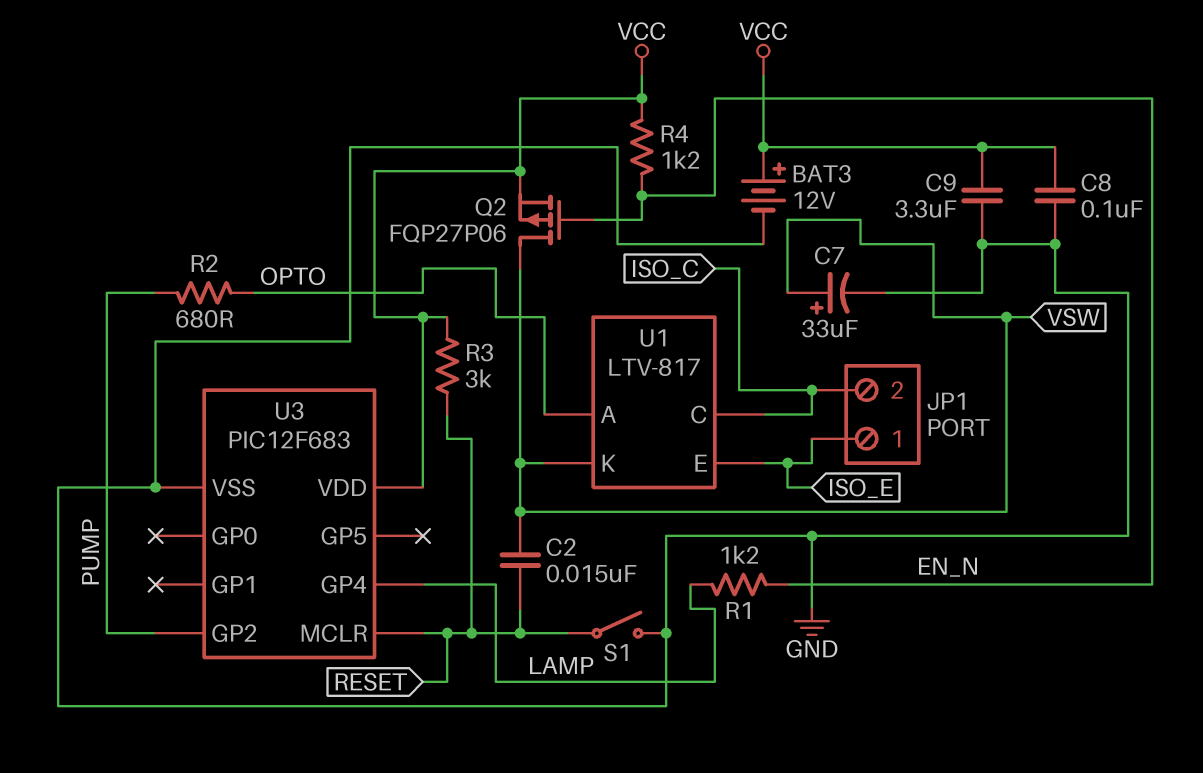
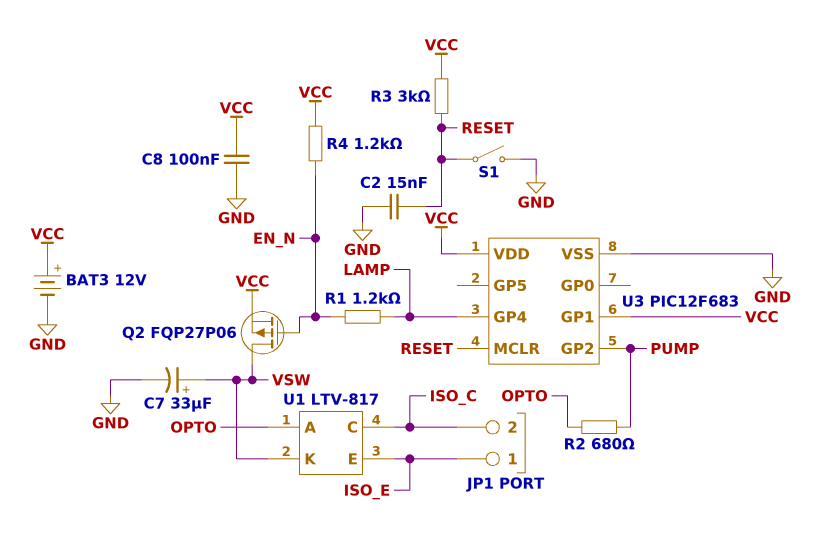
C2: 15nF (RESET, VSW) -> 15nF (GND, RESET)
C9: 3.3uF (GND, VCC) -> none
U3 pin GP1: none -> VCC

